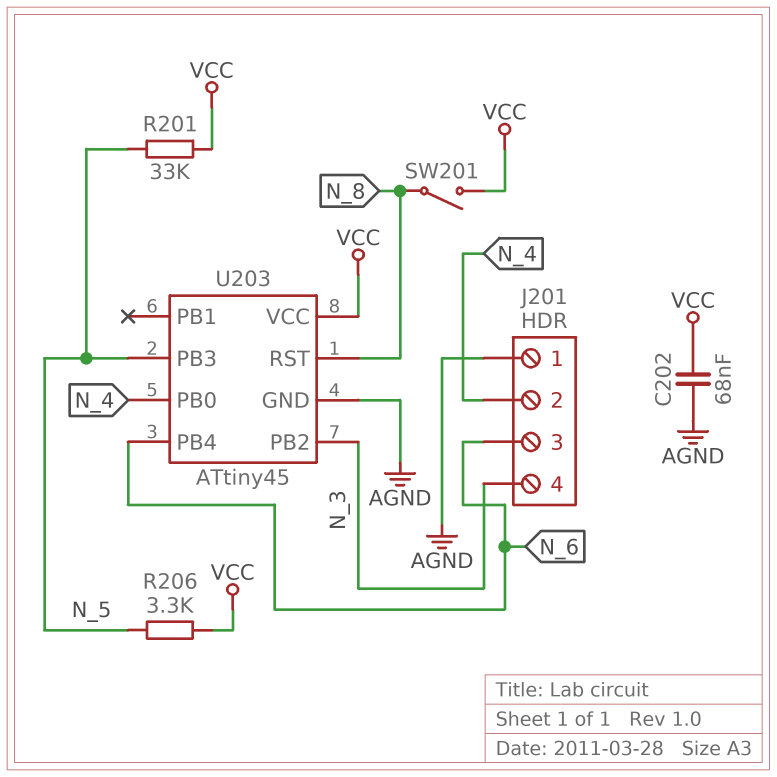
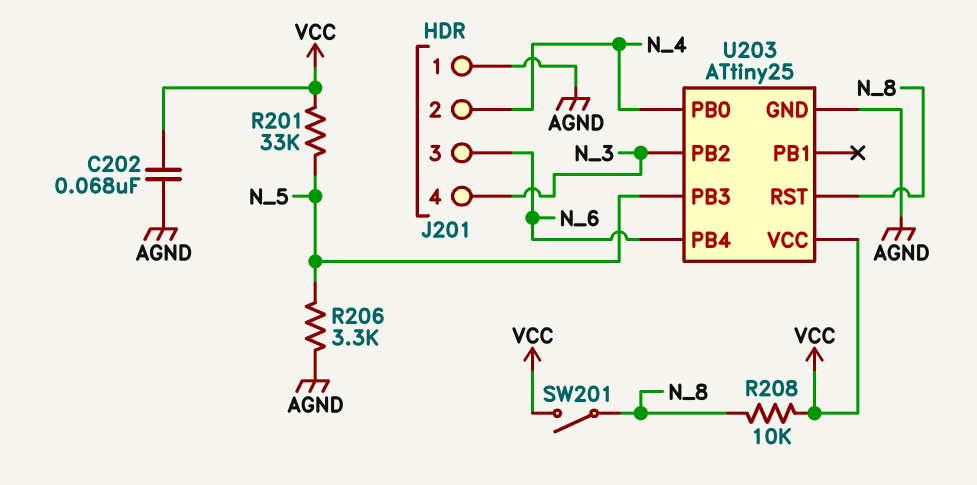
R206: 3.3k (N_5, VCC) -> 3.3k (AGND, N_5)
R208: none -> 10k (N_8, VCC)
U203: ATtiny45 -> ATtiny25

